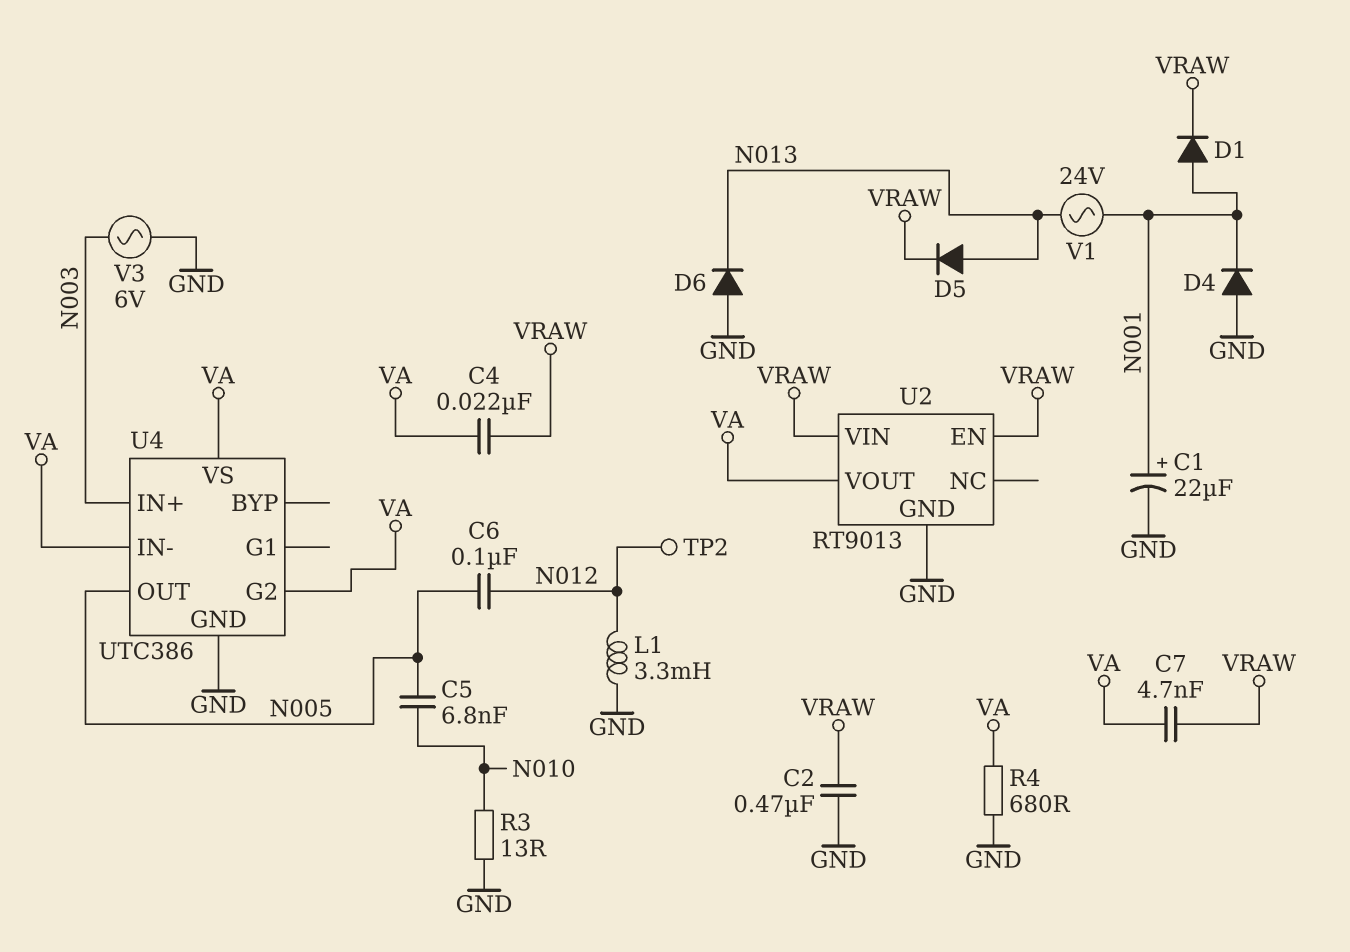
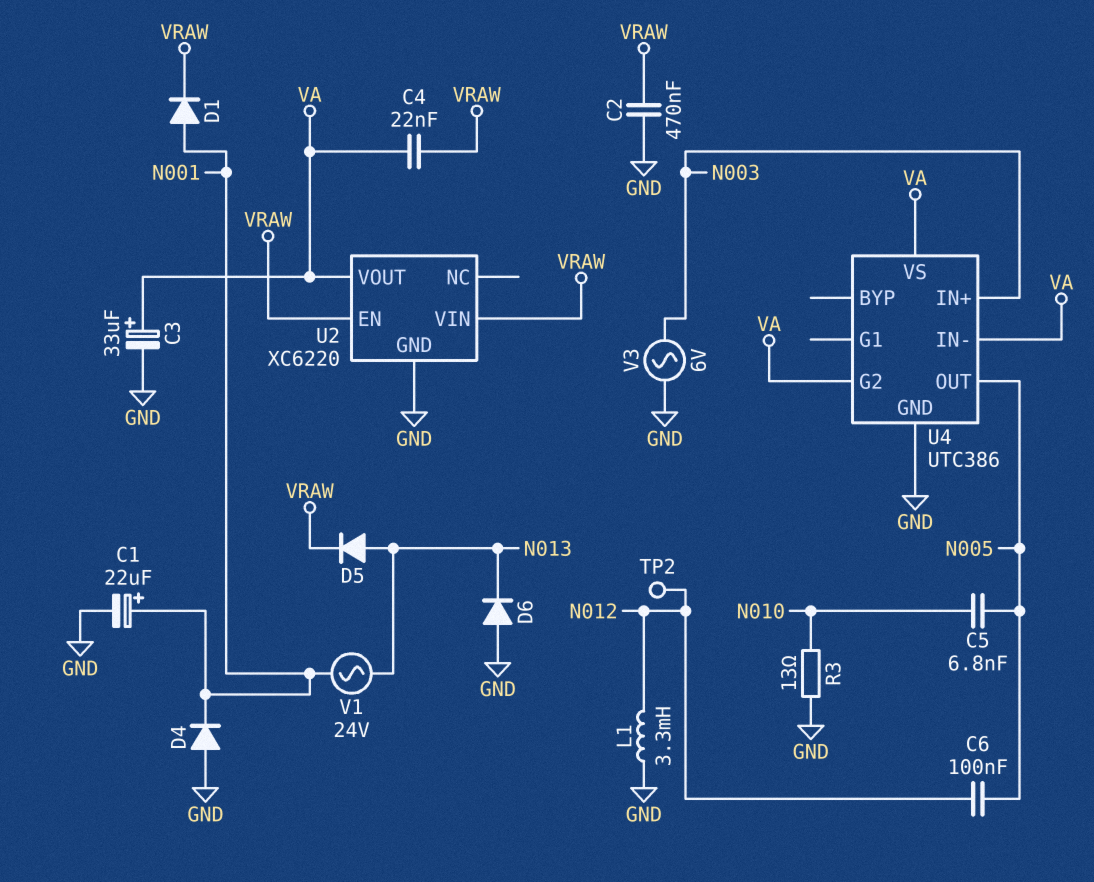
C3: none -> 33uF (plus VA, minus GND)
C7: 4.7nF (VA, VRAW) -> none
R4: 680 (GND, VA) -> none
U2: RT9013 -> XC6220

